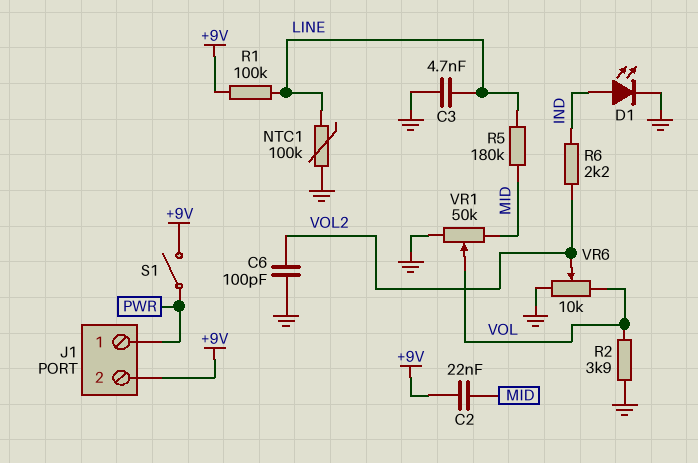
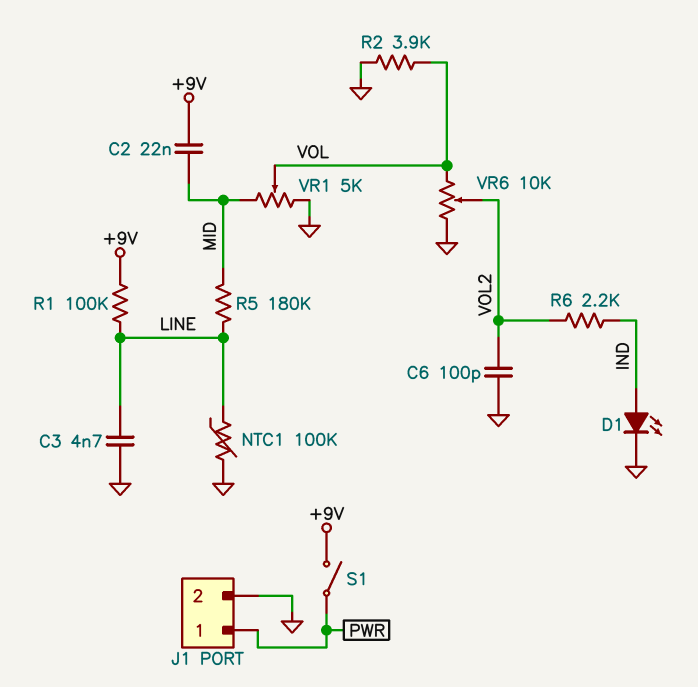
J1 pin 2: +9V -> GND
VR1: 50k (GND, MID, wiper VOL) -> 5k (GND, MID, wiper VOL)

